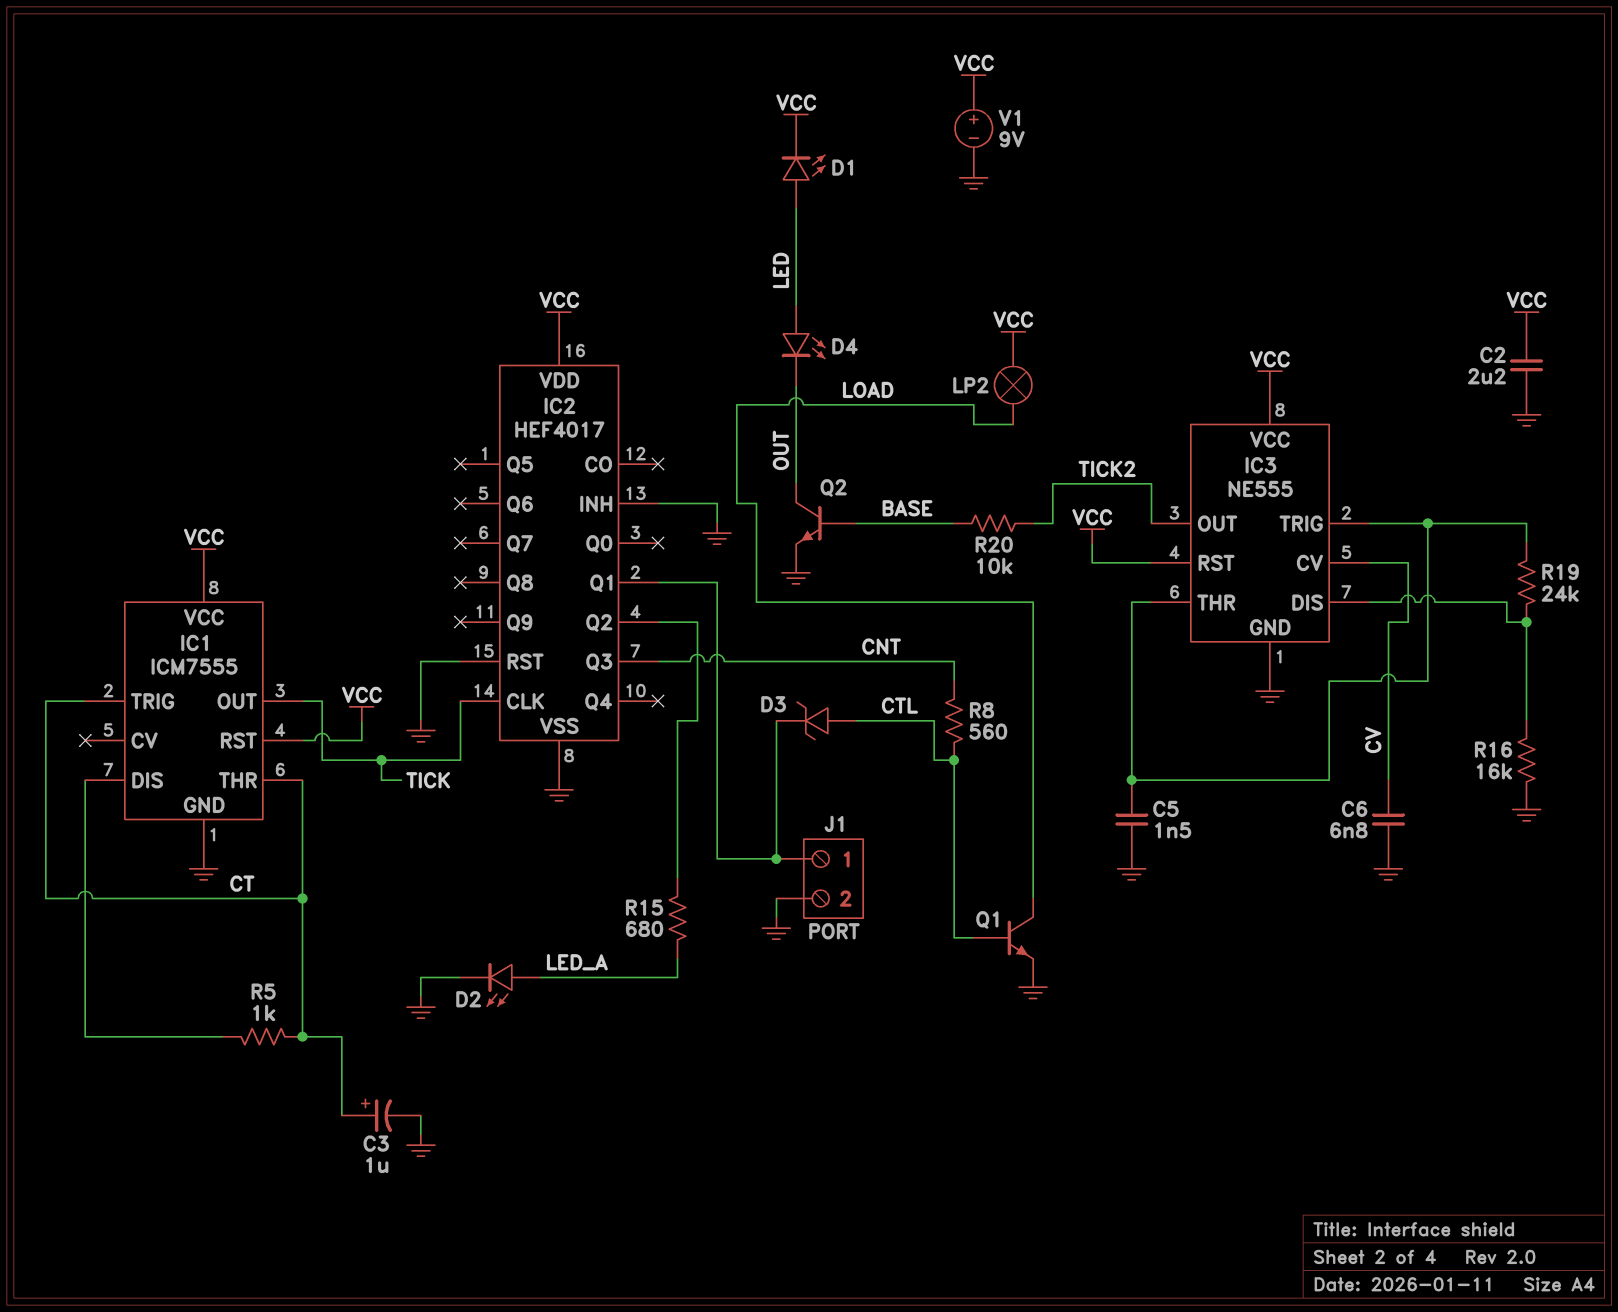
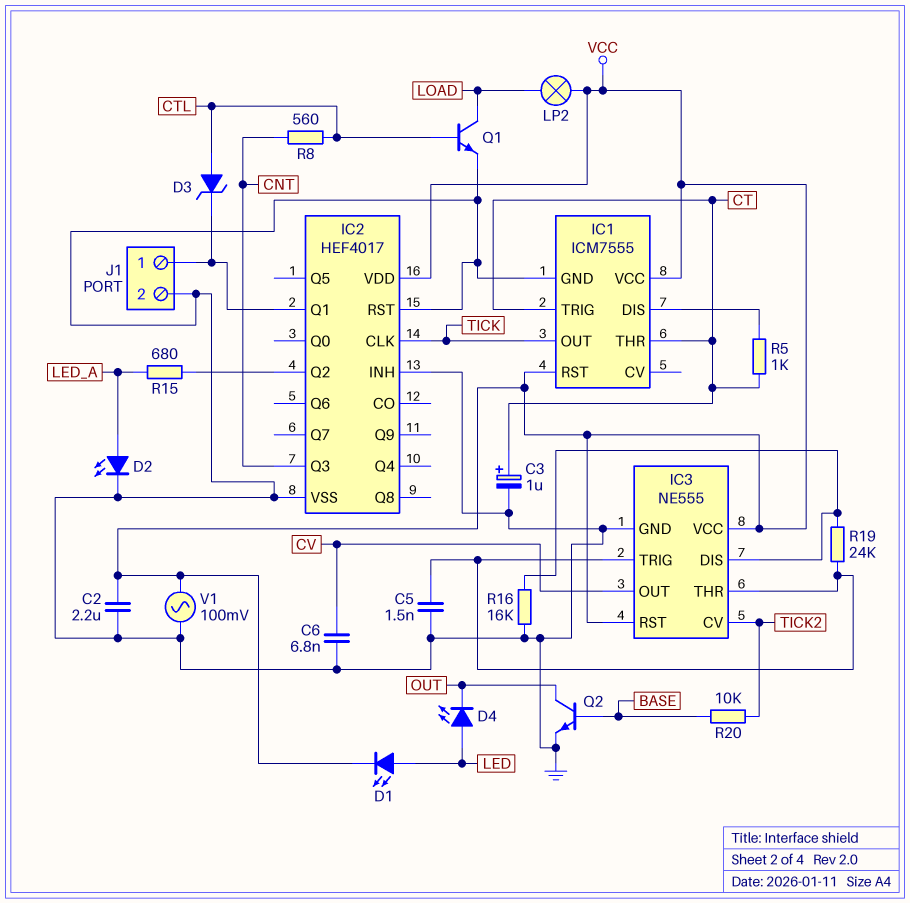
IC3 pin CV: CV -> TICK2
IC3 pin OUT: TICK2 -> CV
V1: 9V (plus VCC, minus GND) -> AC 100mV (GND, VCC)

